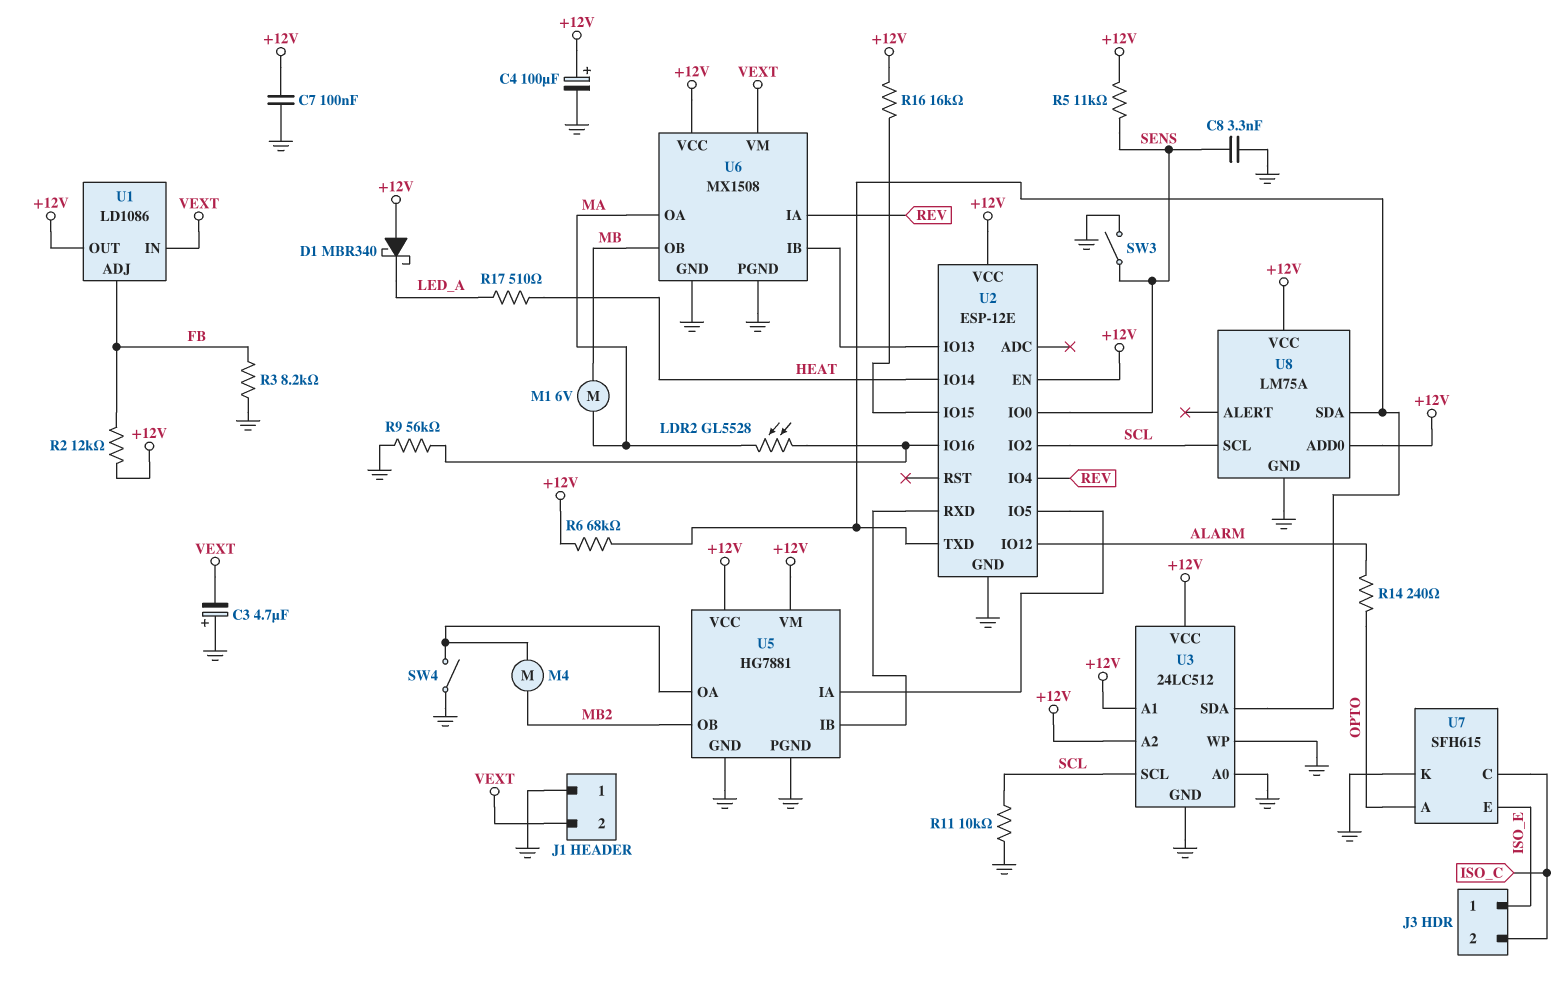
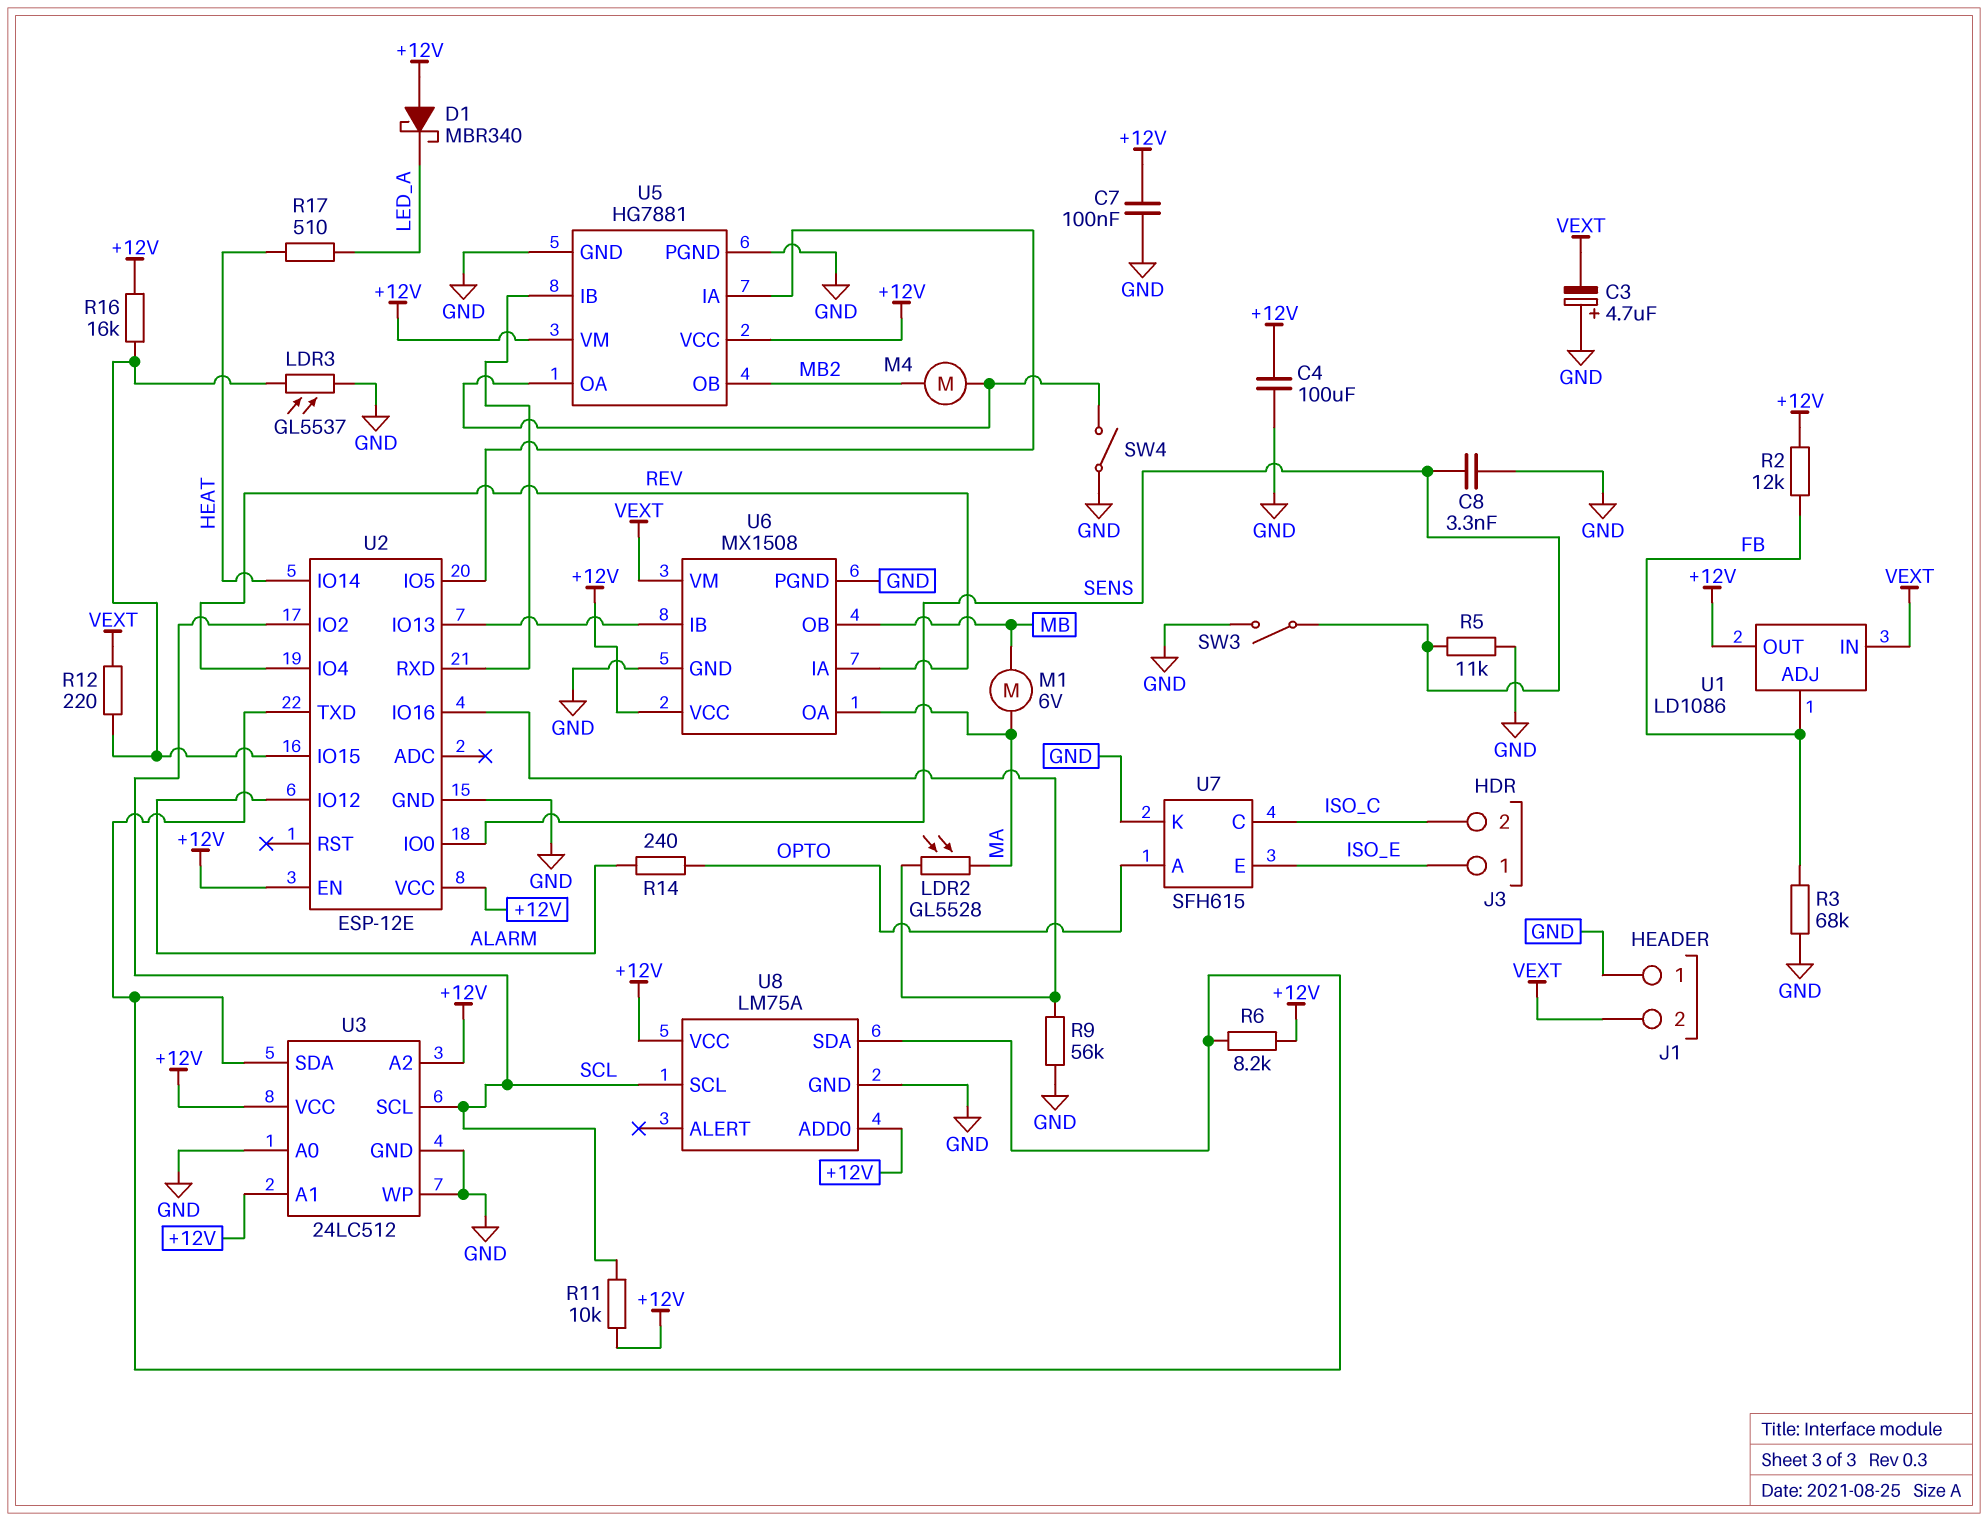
C4: 100uF (plus +12V, minus GND) -> 100uF (+12V, GND)
LDR3: none -> GL5537 (GND, U2/IO15)
R3: 8.2k (FB, GND) -> 68k (FB, GND)
R5: 11k (+12V, SENS) -> 11k (GND, SENS)
R6: 68k (+12V, U2/TXD) -> 8.2k (+12V, U2/TXD)
R11: 10k (GND, SCL) -> 10k (+12V, SCL)
R12: none -> 220 (U2/IO15, VEXT)

